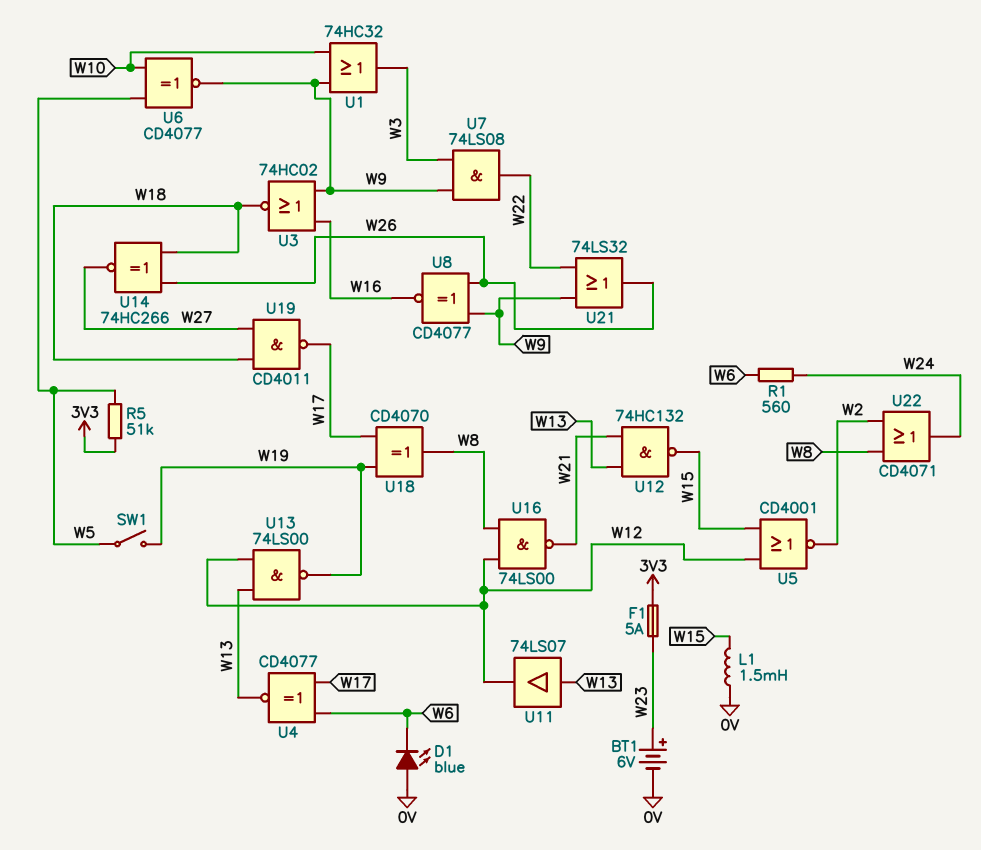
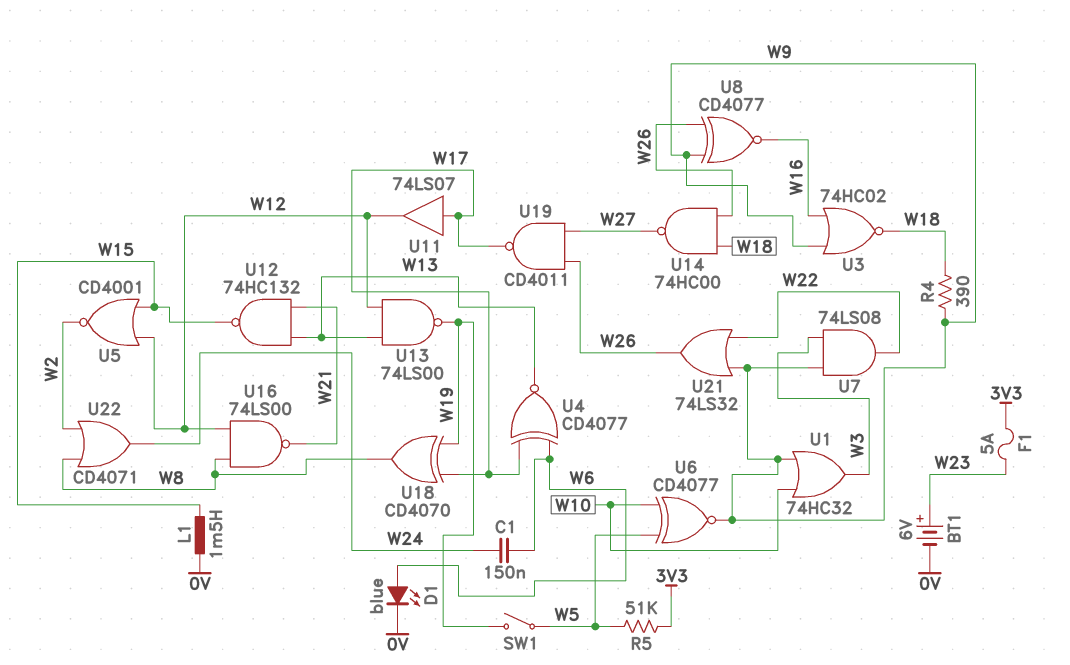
C1: none -> 150nF (W6, W24)
D1: LED blue (A 0V, K W6) -> LED blue (A W6, K 0V)
R1: 560 (W6, W24) -> none
R4: none -> 390 (W9, W18)
U11: buffer 74LS07 (in W13, out W12) -> buffer 74LS07 (in W17, out W12)
U14: XNOR 74HC266 (in W18, in W26, out W27) -> NAND 74HC00 (in W18, in W26, out W27)
U19: NAND CD4011 (in W18, in W27, out W17) -> NAND CD4011 (in W26, in W27, out W17)

